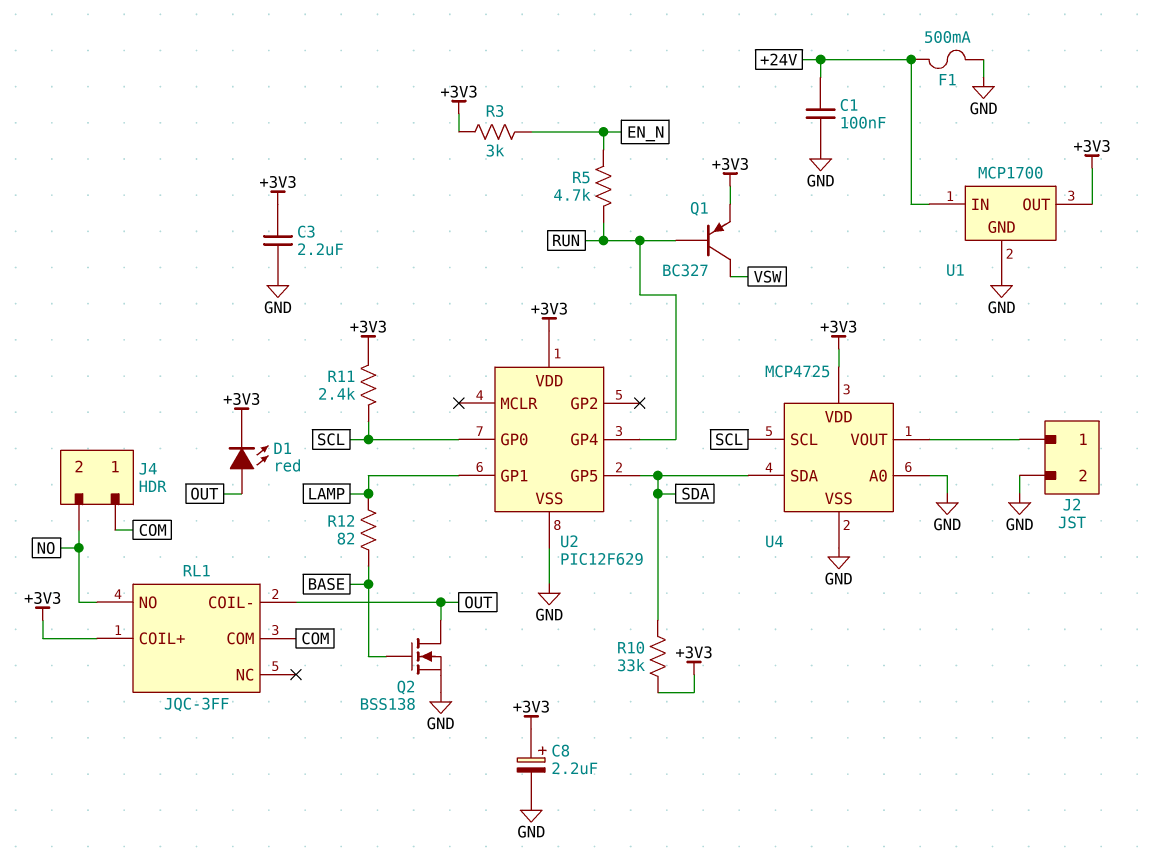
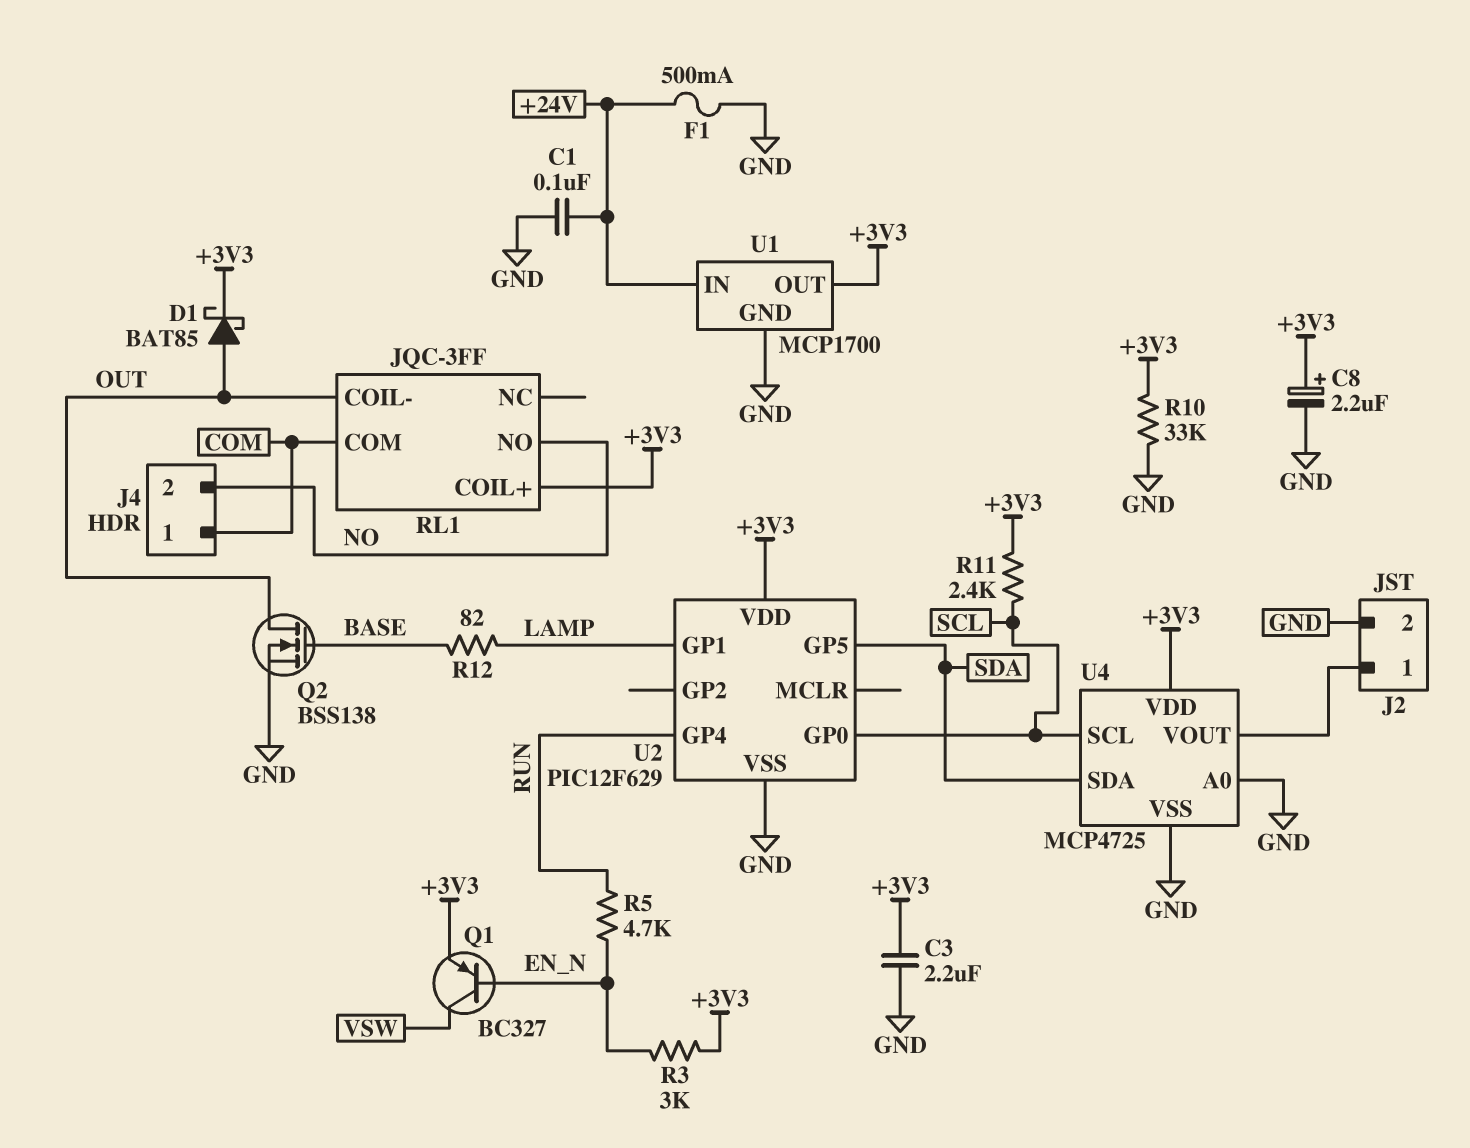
D1: LED red (A OUT, K +3V3) -> schottky BAT85 (A OUT, K +3V3)
Q1: PNP BC327 (B RUN, C VSW, E +3V3) -> PNP BC327 (B EN_N, C VSW, E +3V3)
R10: 33k (+3V3, SDA) -> 33k (+3V3, GND)

